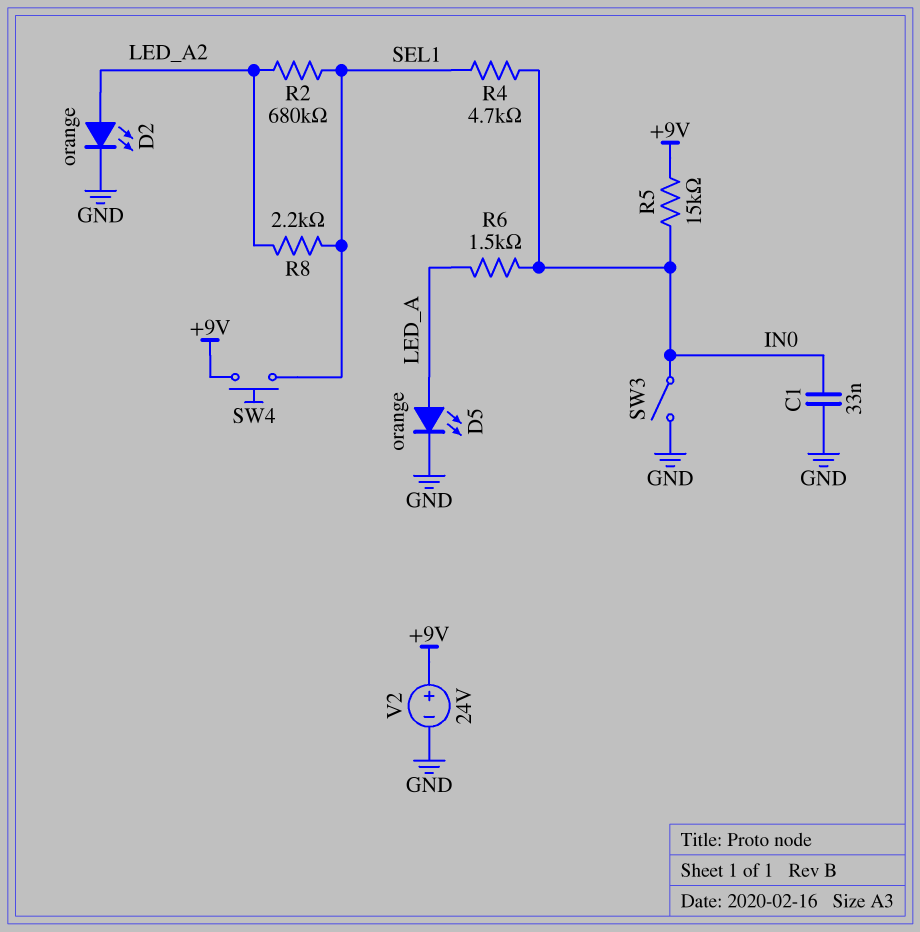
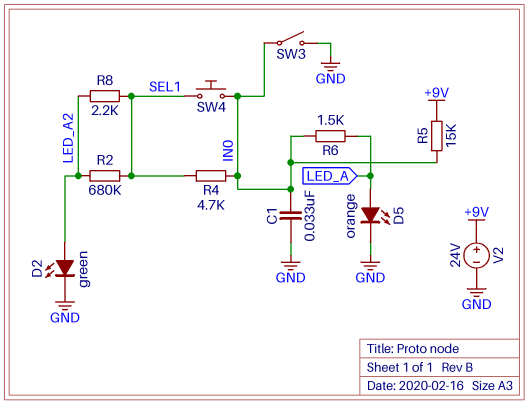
D2: LED orange (A LED_A2, K GND) -> LED green (A LED_A2, K GND)
SW4: button (+9V, SEL1) -> button (IN0, SEL1)

